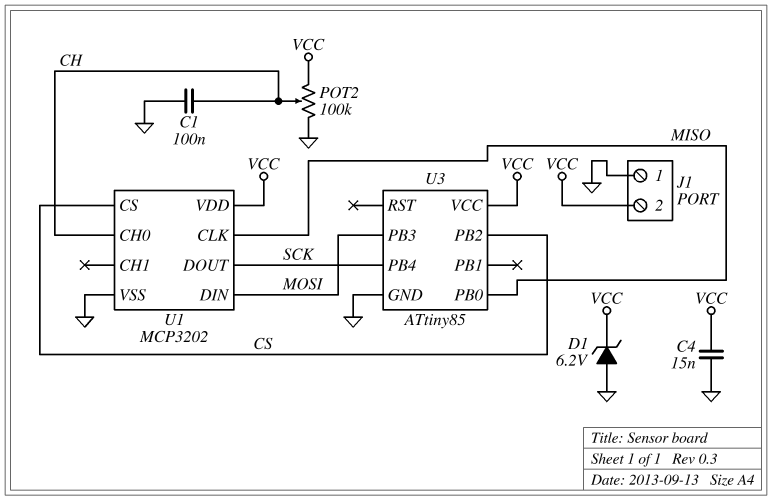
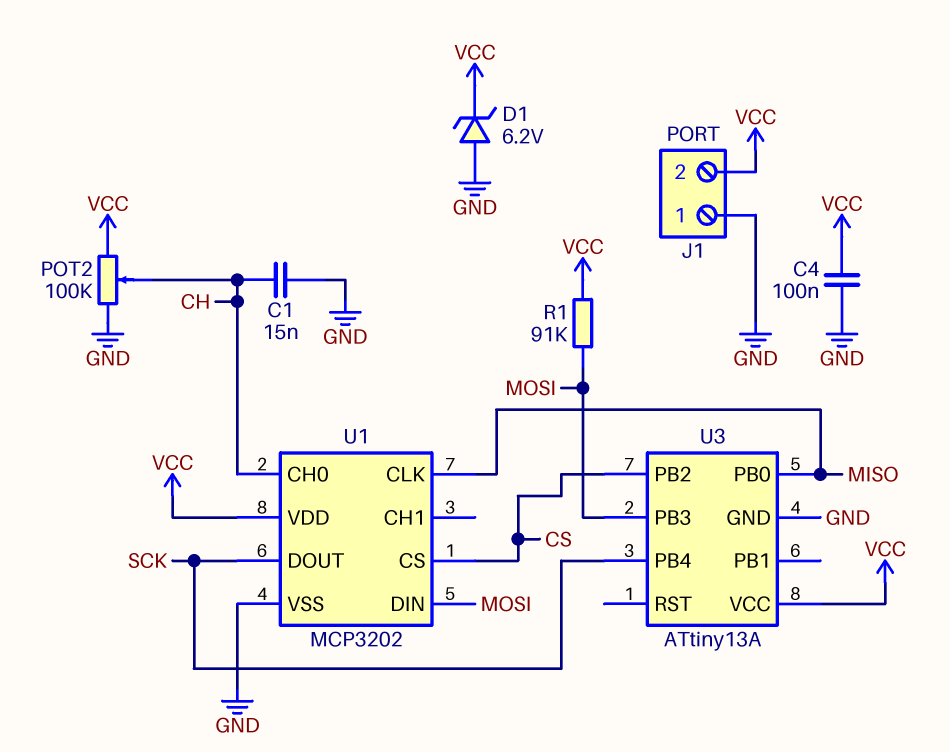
C1: 100nF (CH, GND) -> 15nF (CH, GND)
C4: 15nF (GND, VCC) -> 100nF (GND, VCC)
R1: none -> 91k (MOSI, VCC)
U3: ATtiny85 -> ATtiny13A

